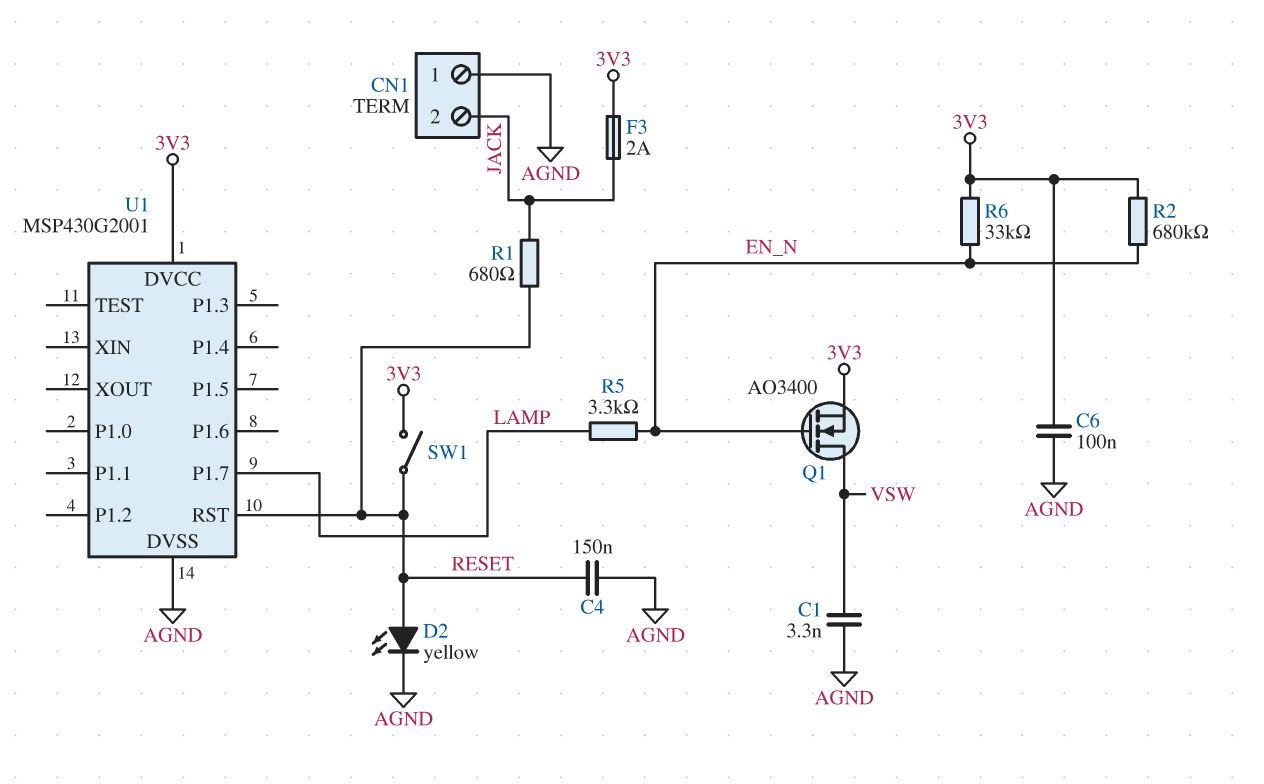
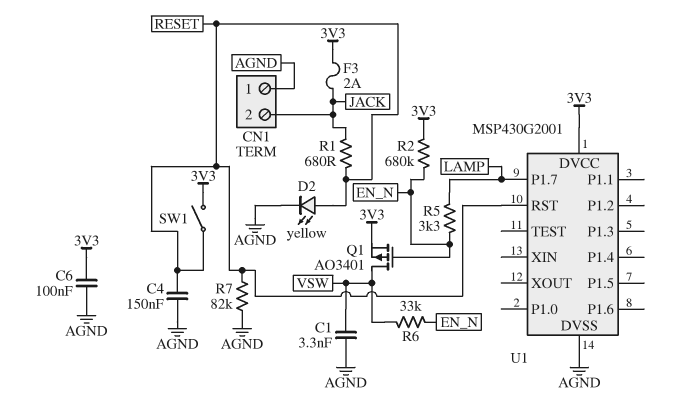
Q1: NMOS AO3400 (G EN_N, D VSW, S 3V3) -> PMOS AO3401 (G EN_N, D VSW, S 3V3)
R6: 33k (3V3, EN_N) -> 33k (EN_N, VSW)
R7: none -> 82k (AGND, RESET)

